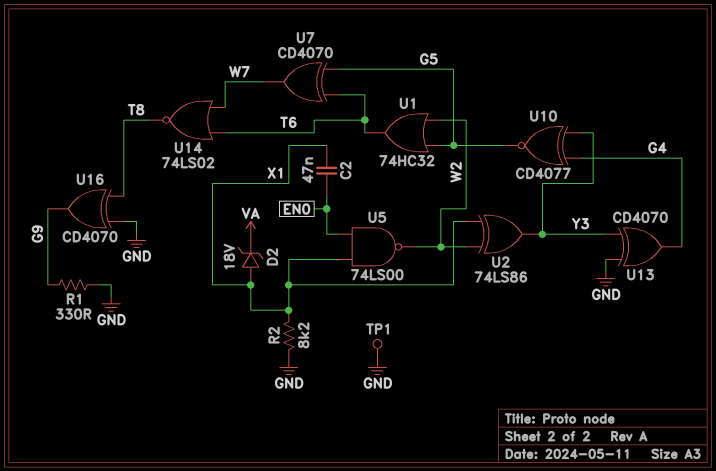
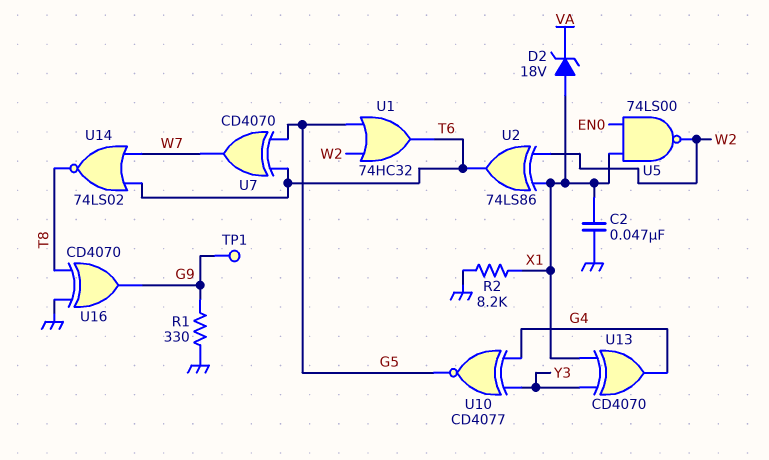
C2: 47nF (EN0, X1) -> 47nF (GND, X1)
TP1: test point (GND) -> test point (G9)
U2: XOR 74LS86 (in W2, in X1, out Y3) -> XOR 74LS86 (in W2, in X1, out T6)
U13: XOR CD4070 (in GND, in Y3, out G4) -> XOR CD4070 (in X1, in Y3, out G4)

